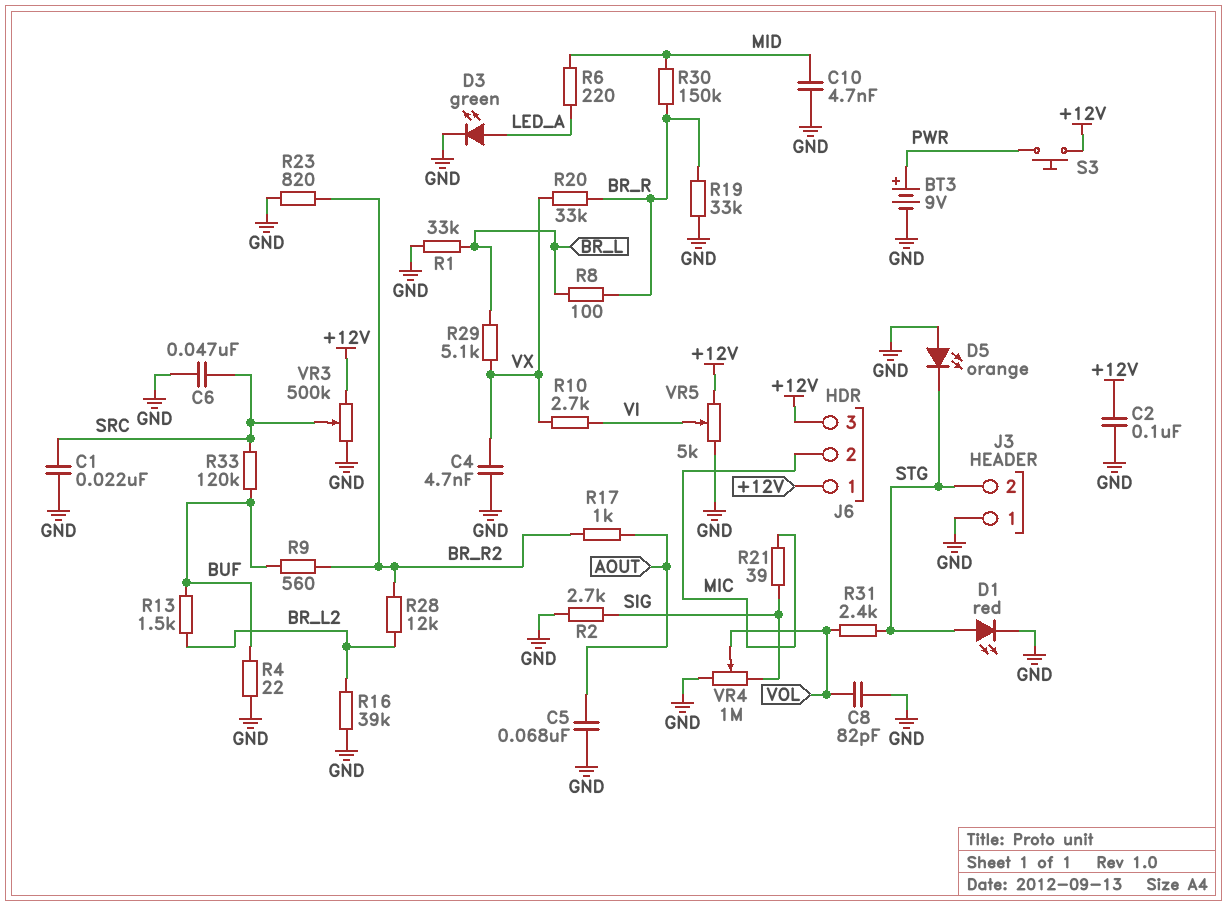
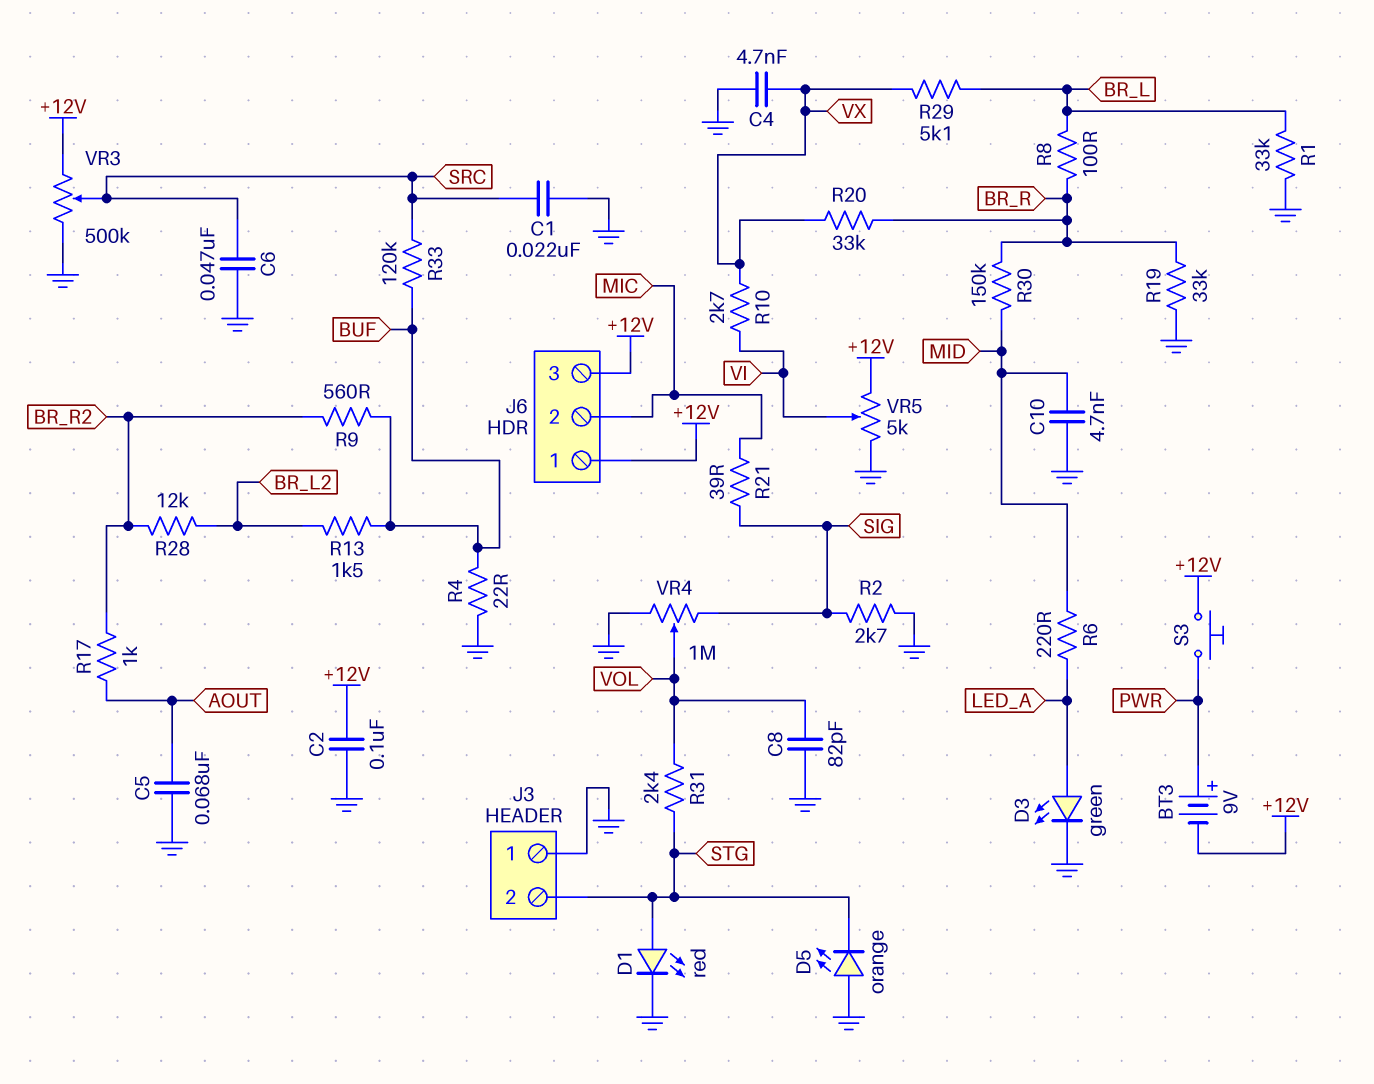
BT3: 9V (plus PWR, minus GND) -> 9V (plus PWR, minus +12V)
R16: 39k (BR_L2, GND) -> none
R23: 820 (BR_R2, GND) -> none

